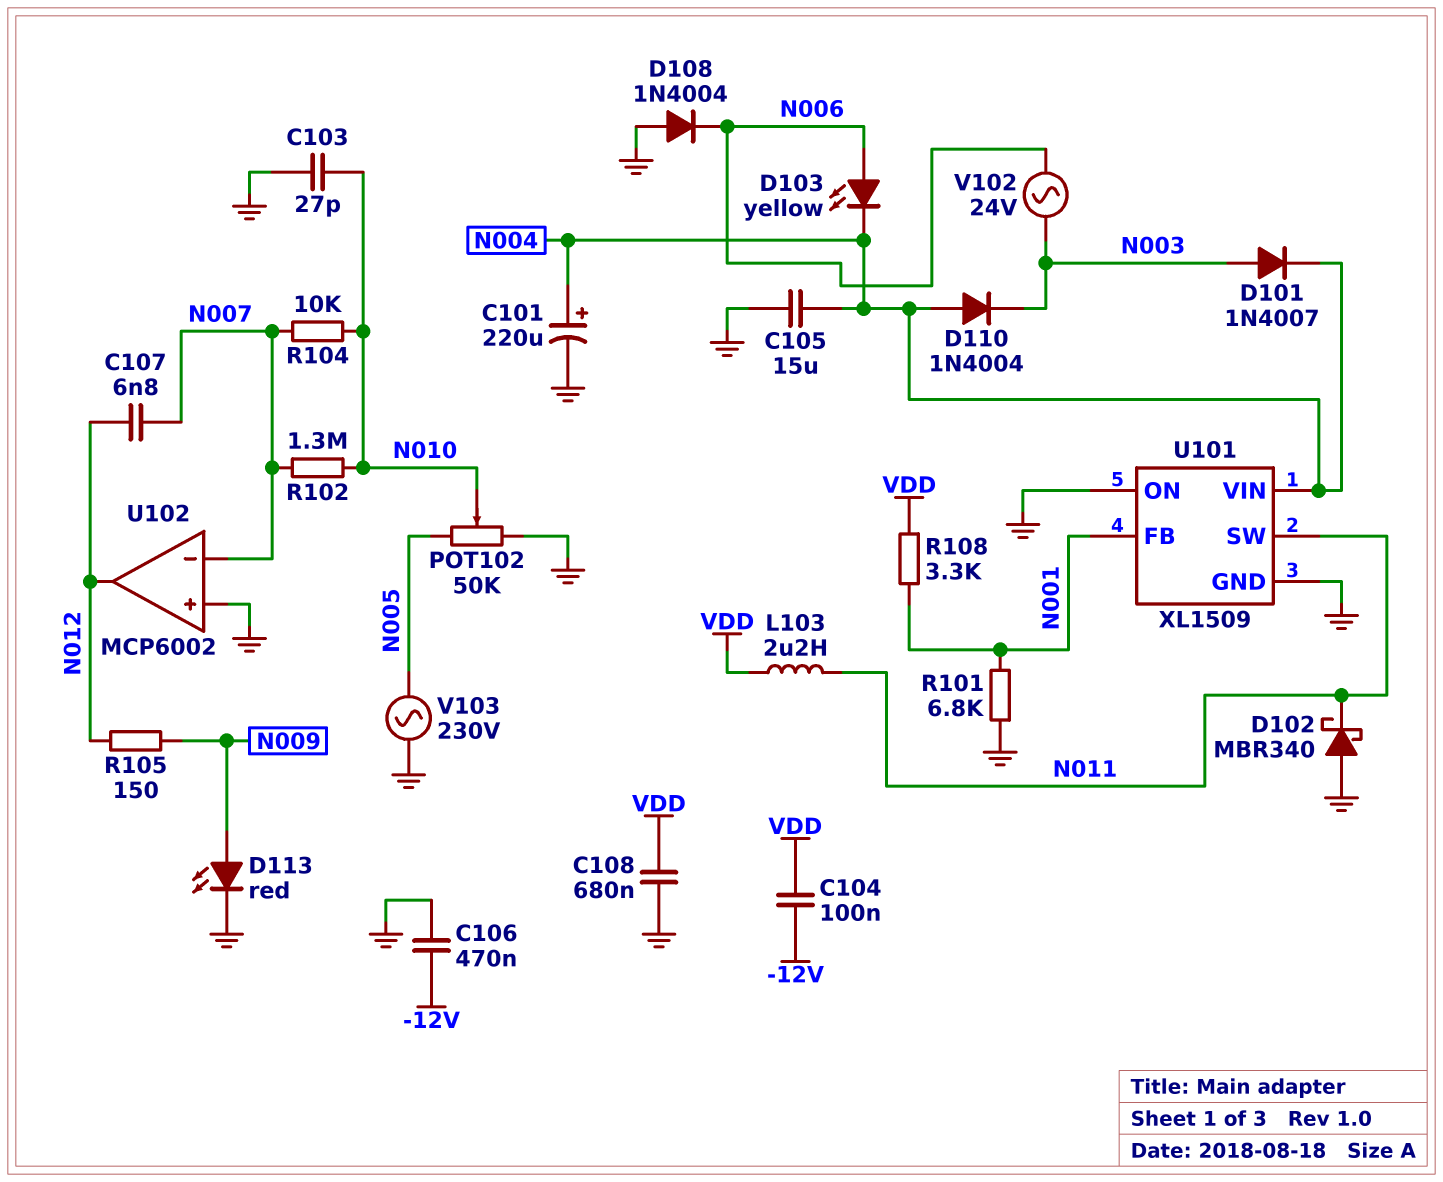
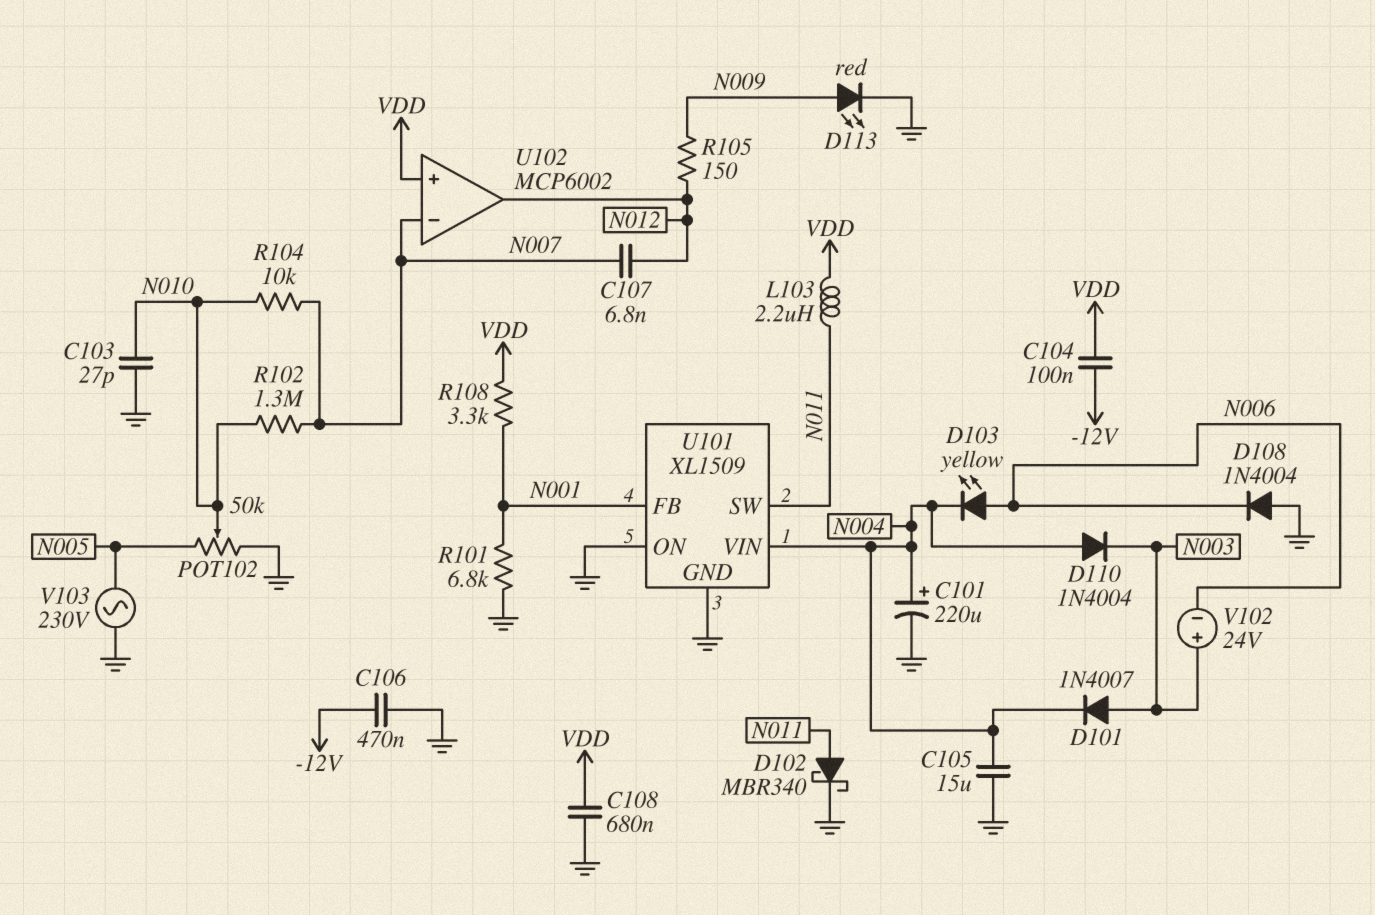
D102: schottky MBR340 (A GND, K N011) -> schottky MBR340 (A N011, K GND)
U102 pin in+: GND -> VDD
V102: AC 24V (N003, N006) -> 24V (plus N003, minus N006)

